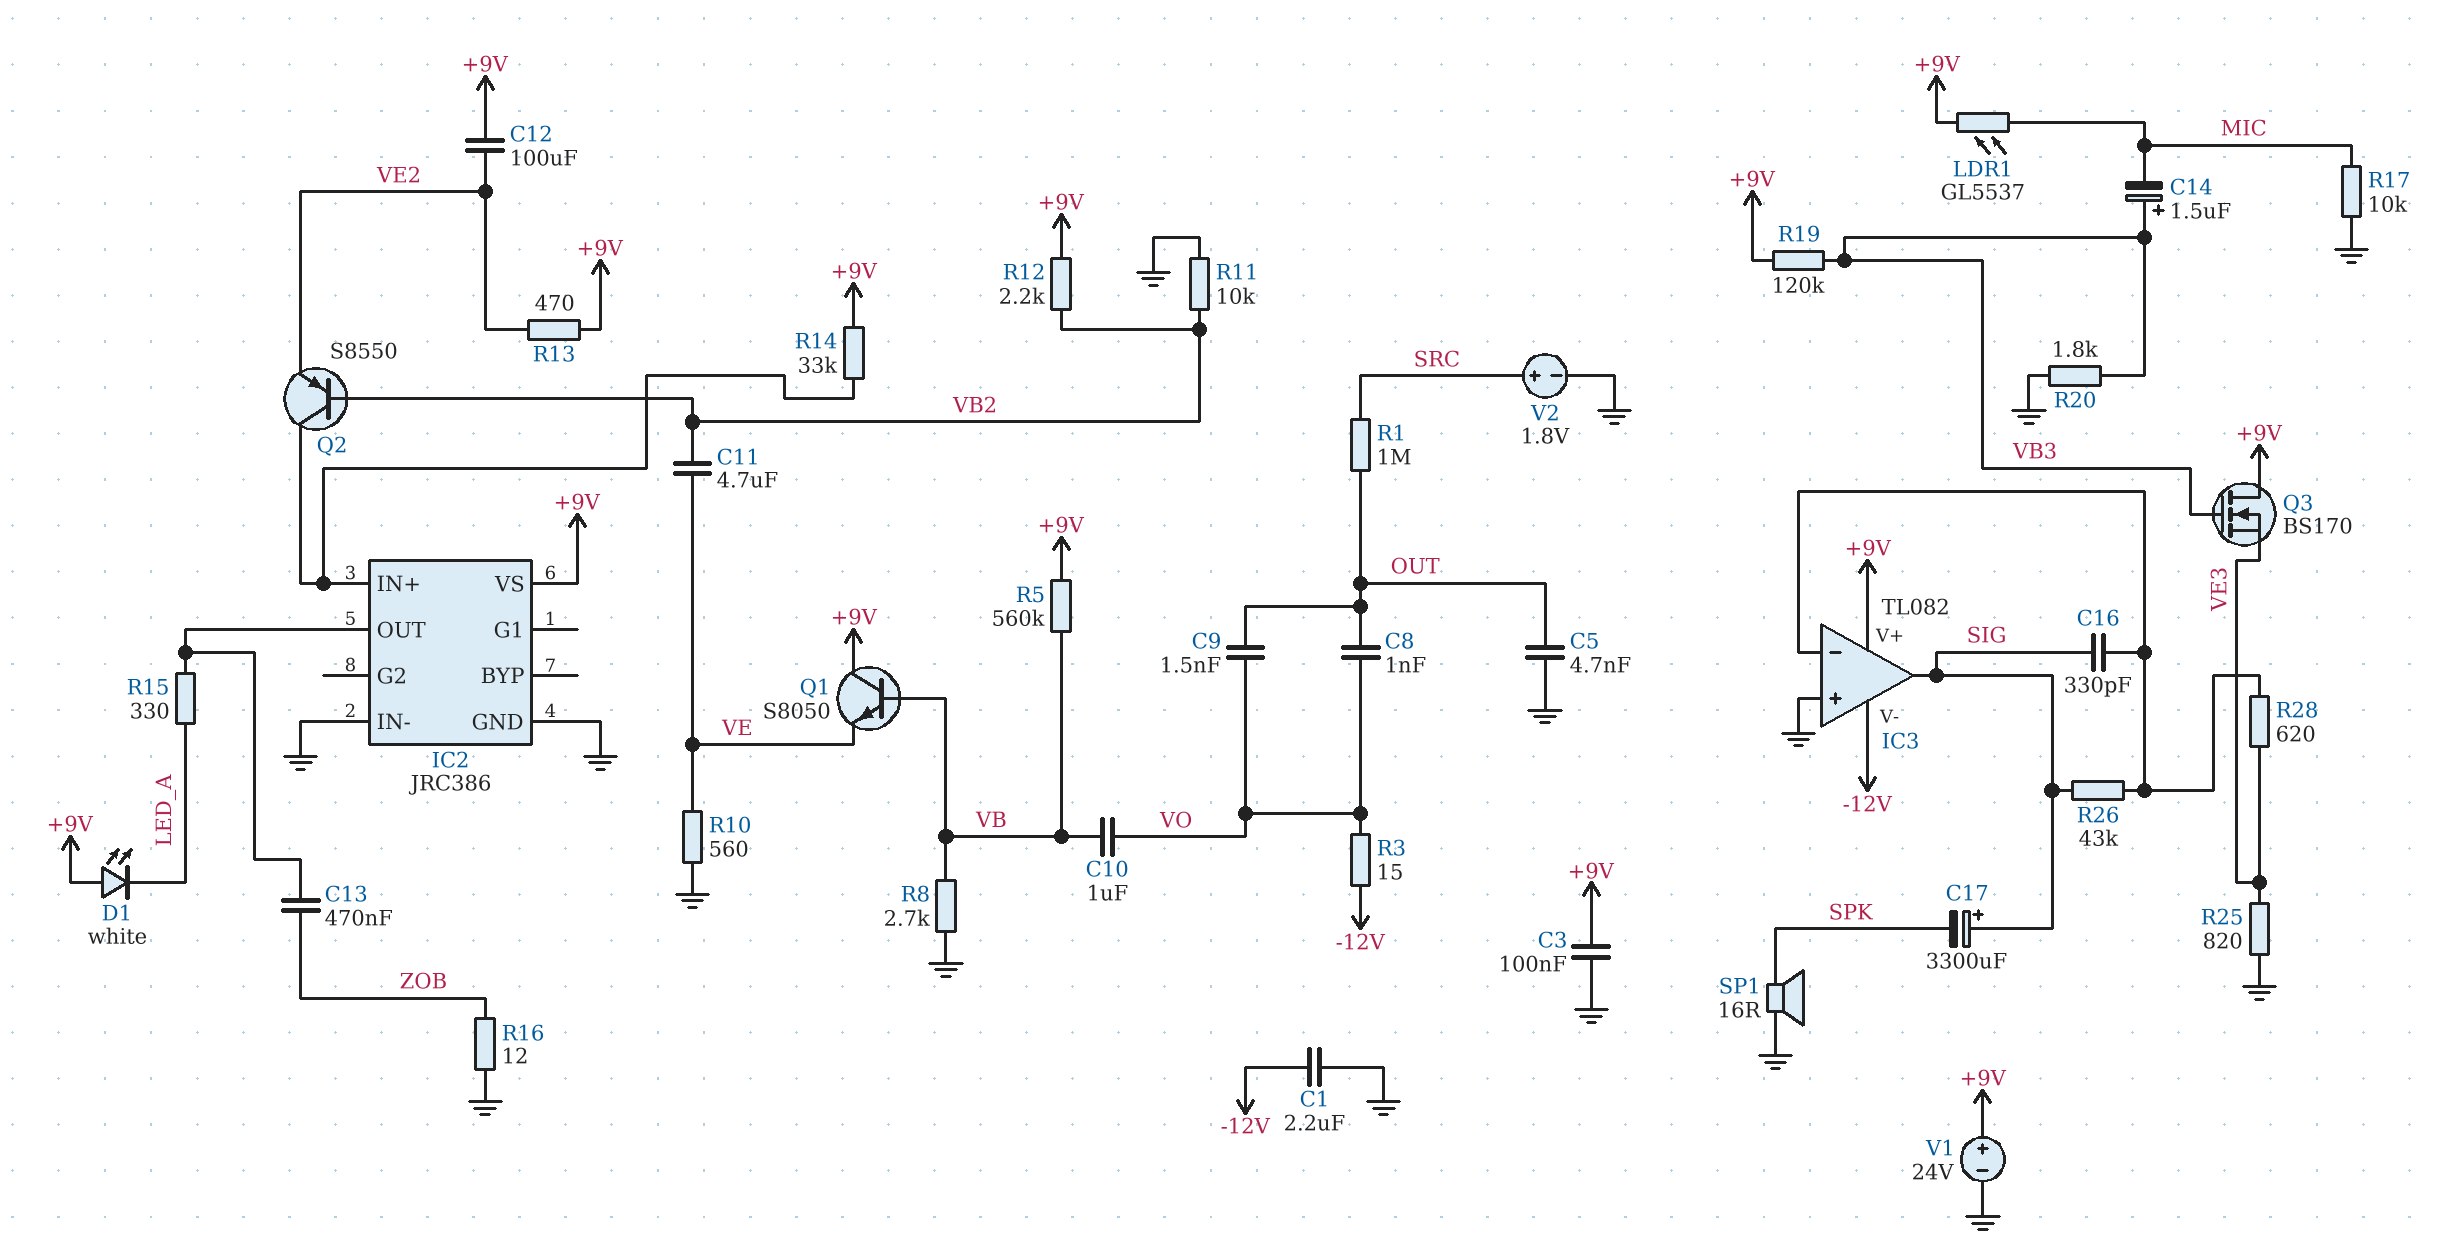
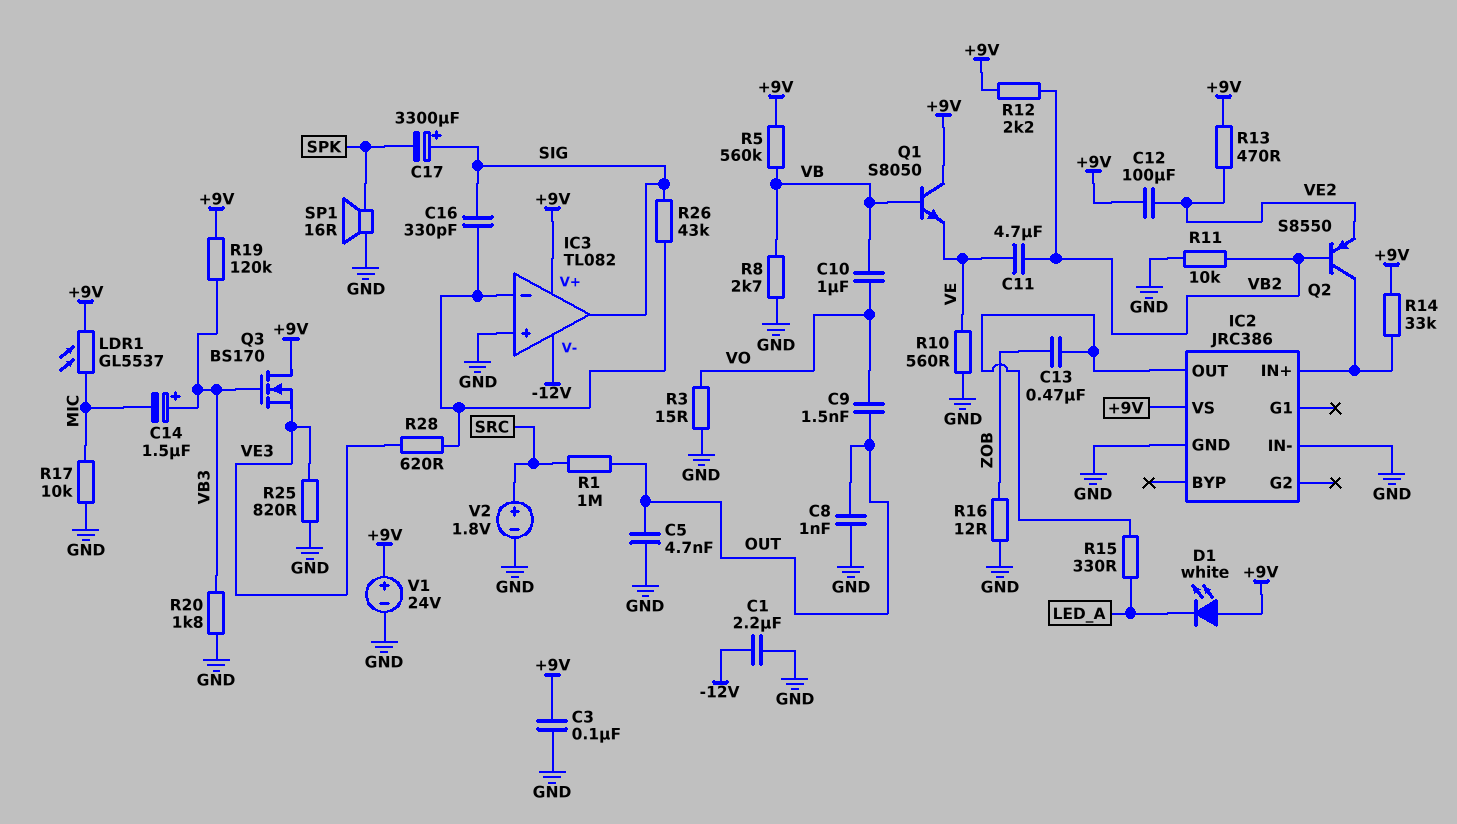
C8: 1nF (OUT, VO) -> 1nF (GND, OUT)
R3: 15 (-12V, VO) -> 15 (GND, VO)

